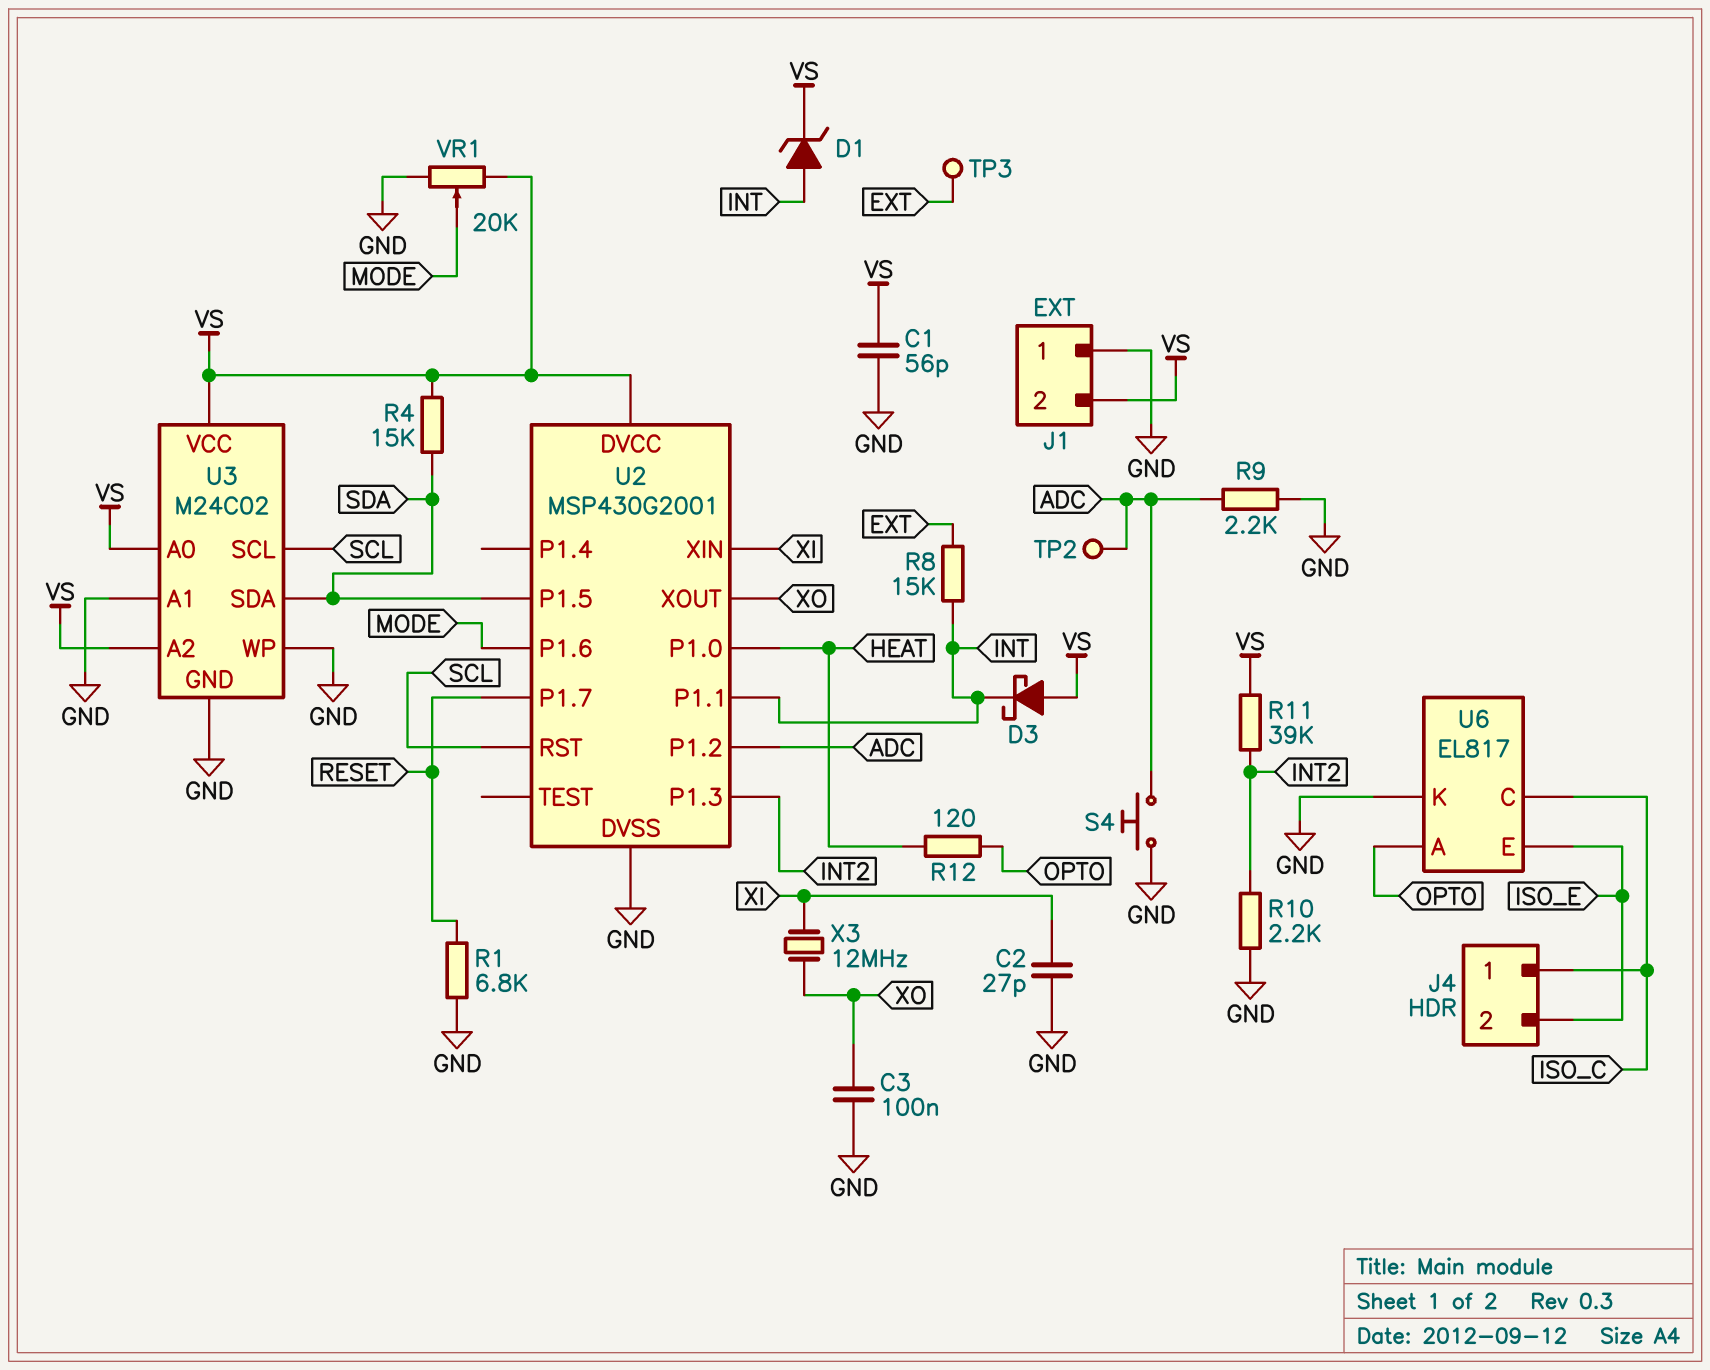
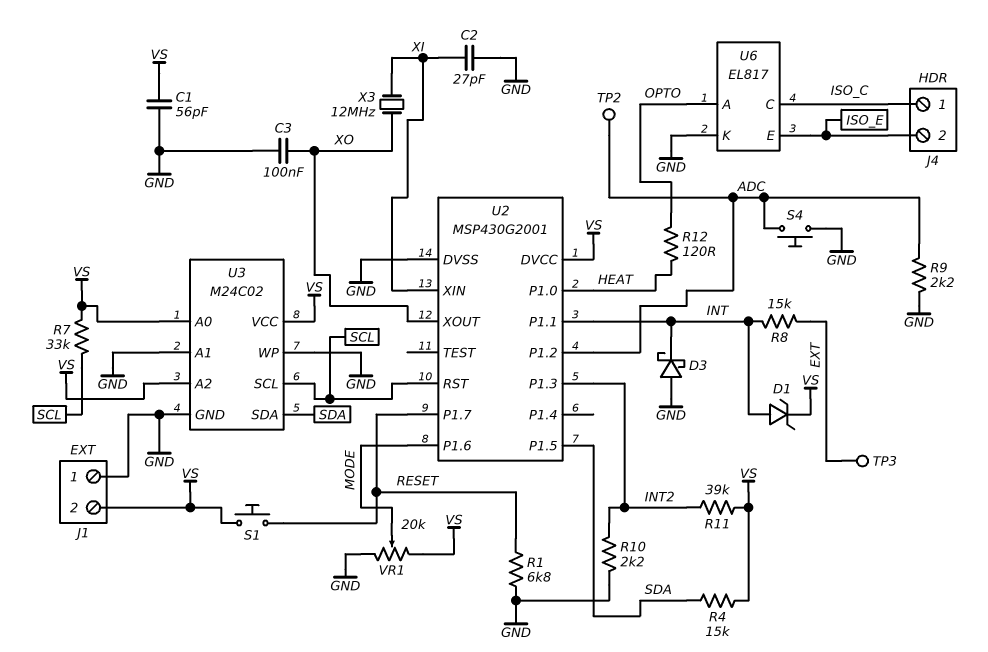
D3: schottky (A VS, K INT) -> schottky (A GND, K INT)
R7: none -> 33k (SCL, VS)
S1: none -> button (RESET, VS)

